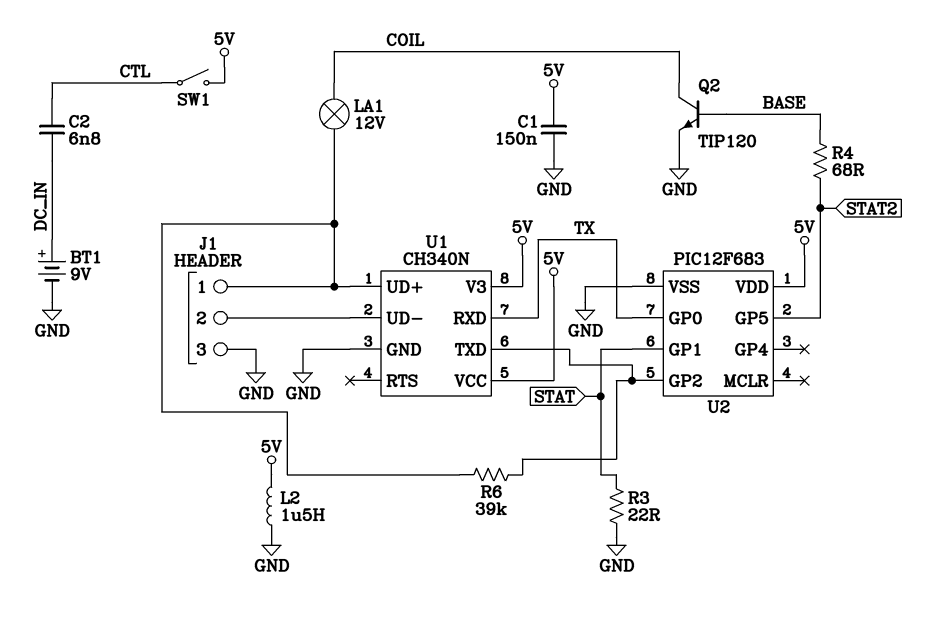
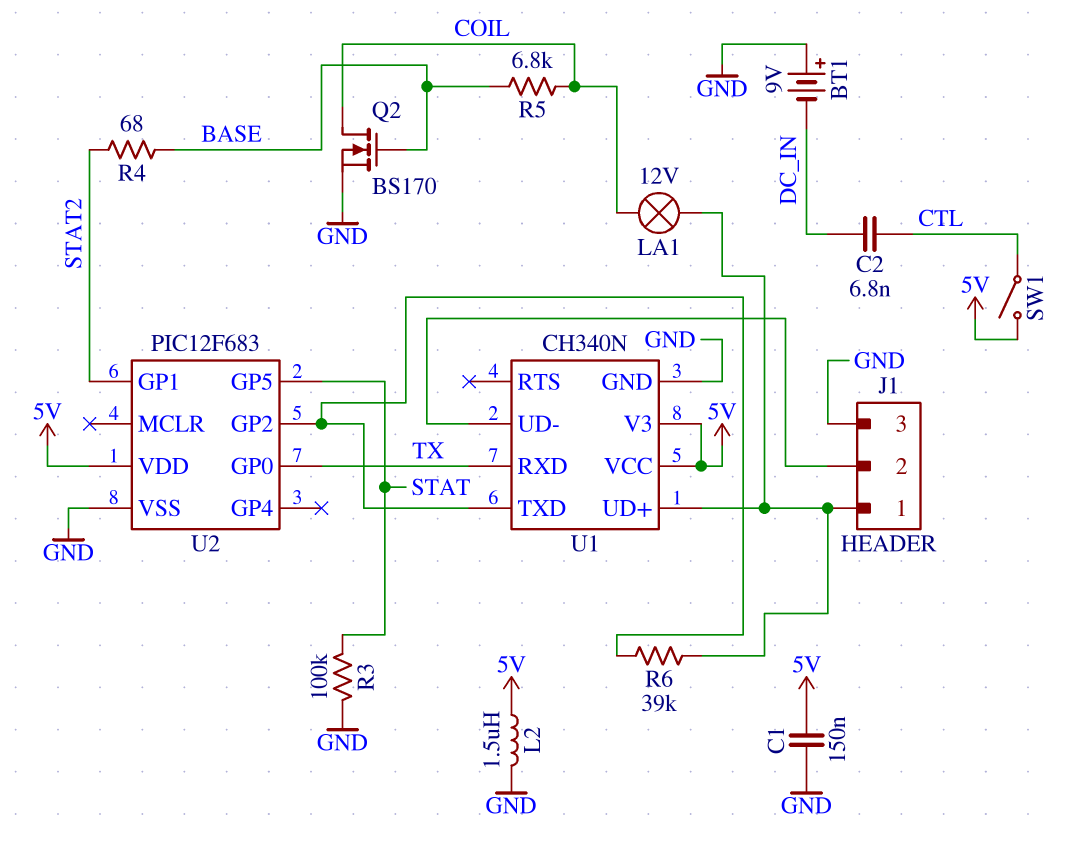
BT1: 9V (plus DC_IN, minus GND) -> 9V (plus GND, minus DC_IN)
Q2: NPN TIP120 (B BASE, C COIL, E GND) -> NMOS BS170 (G BASE, D COIL, S GND)
R3: 22 (GND, STAT) -> 100k (GND, STAT)
R5: none -> 6.8k (BASE, COIL)
U2 pin GP1: STAT -> STAT2
U2 pin GP5: STAT2 -> STAT

